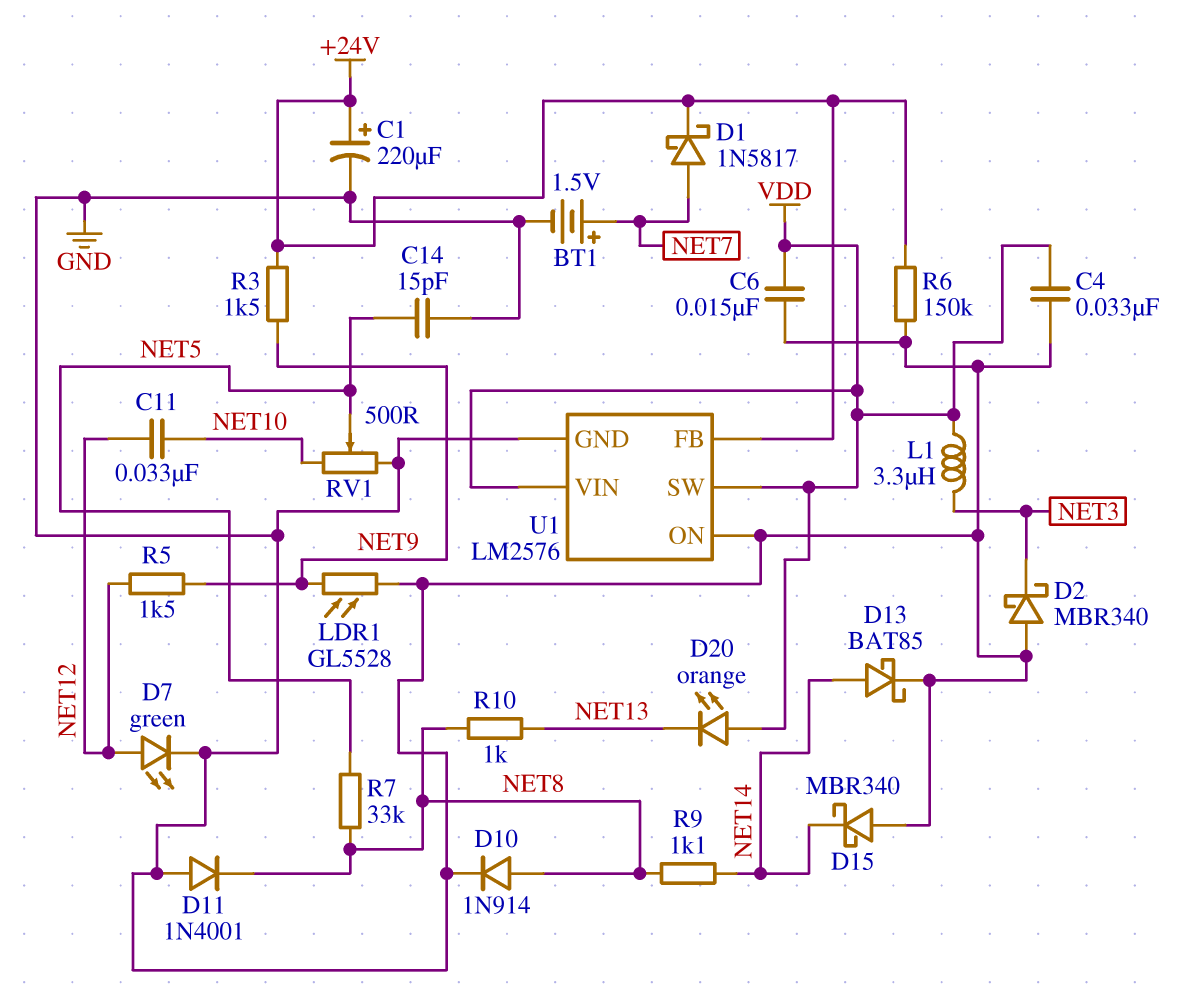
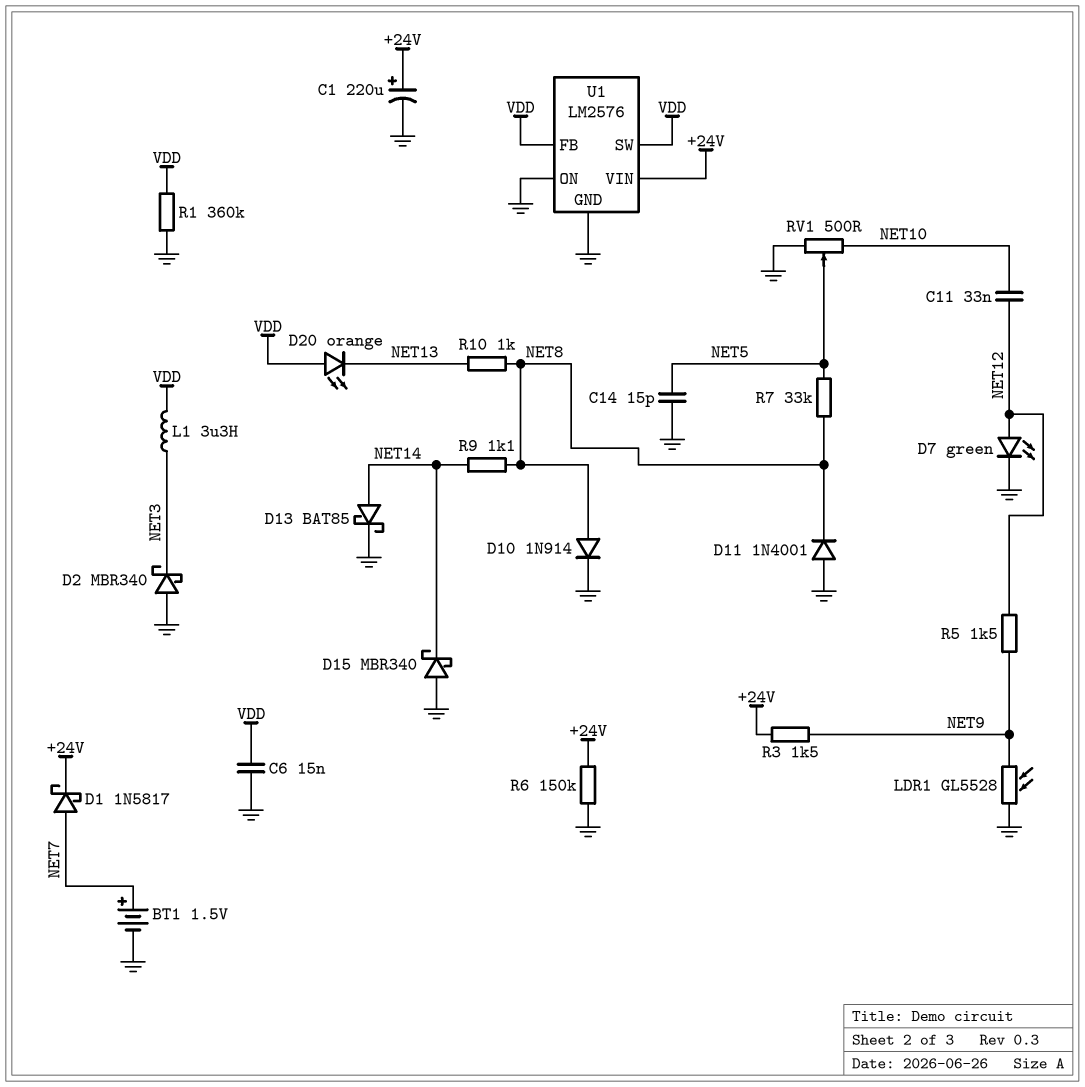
C4: 33nF (GND, VDD) -> none
R1: none -> 360k (GND, VDD)
U1 pin FB: +24V -> VDD
U1 pin VIN: VDD -> +24V

